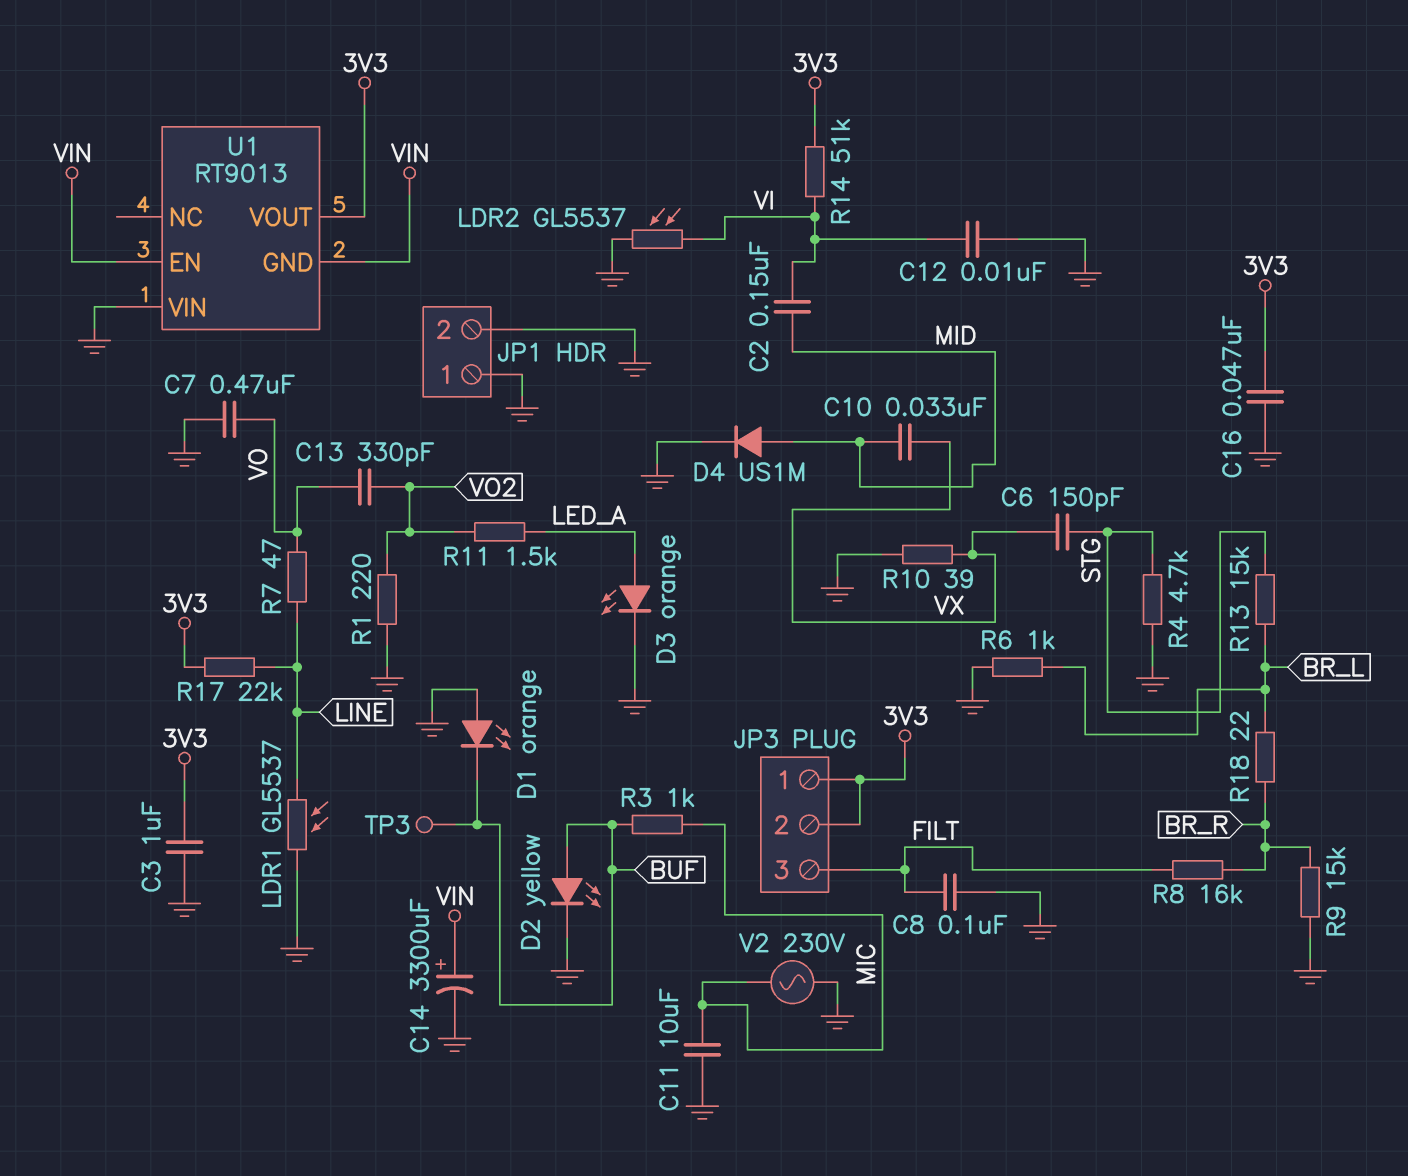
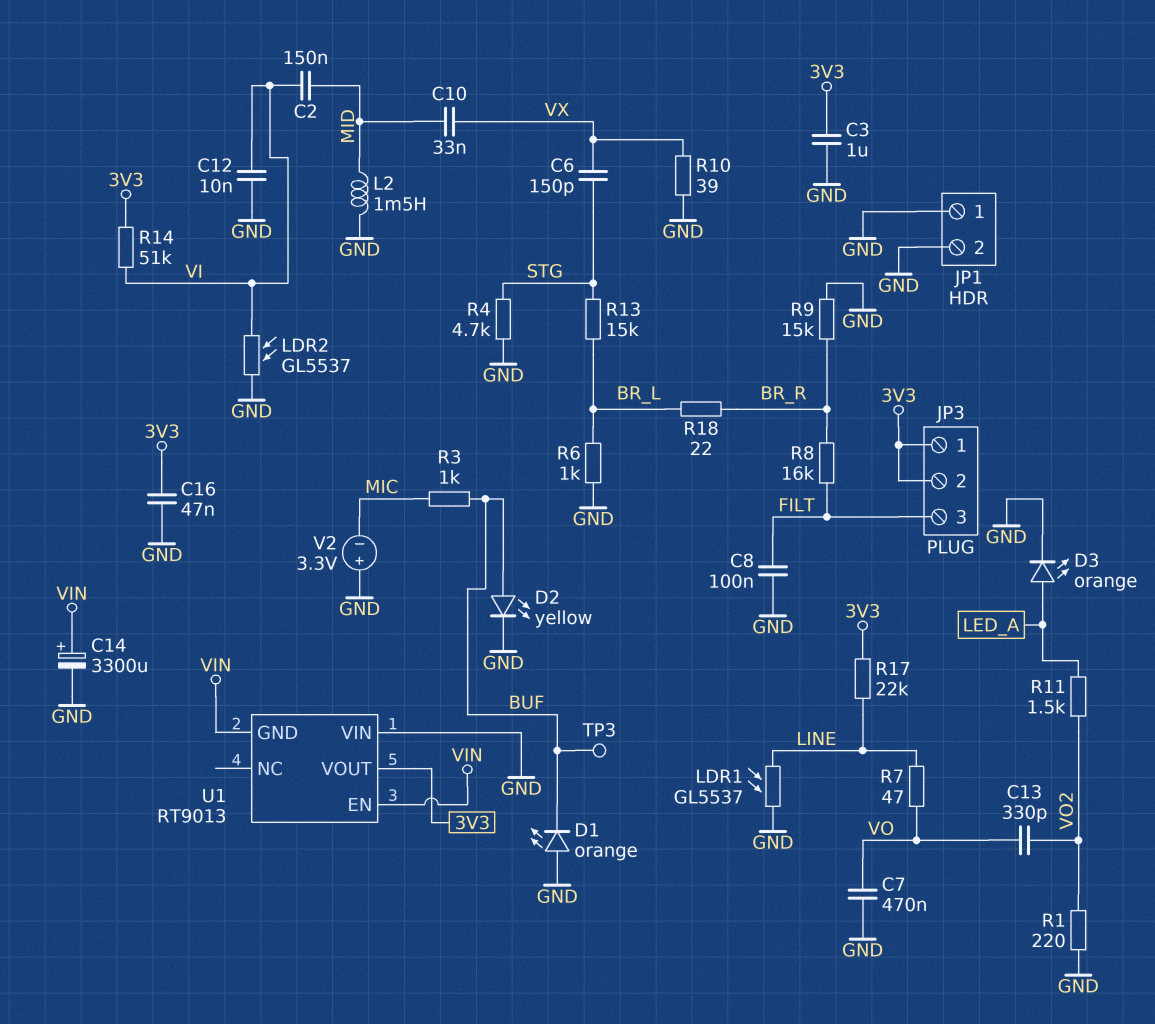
C11: 10uF (GND, MIC) -> none
D4: diode US1M (A MID, K GND) -> none
L2: none -> 1.5mH (GND, MID)
V2: AC 230V (GND, MIC) -> 3.3V (plus GND, minus MIC)

